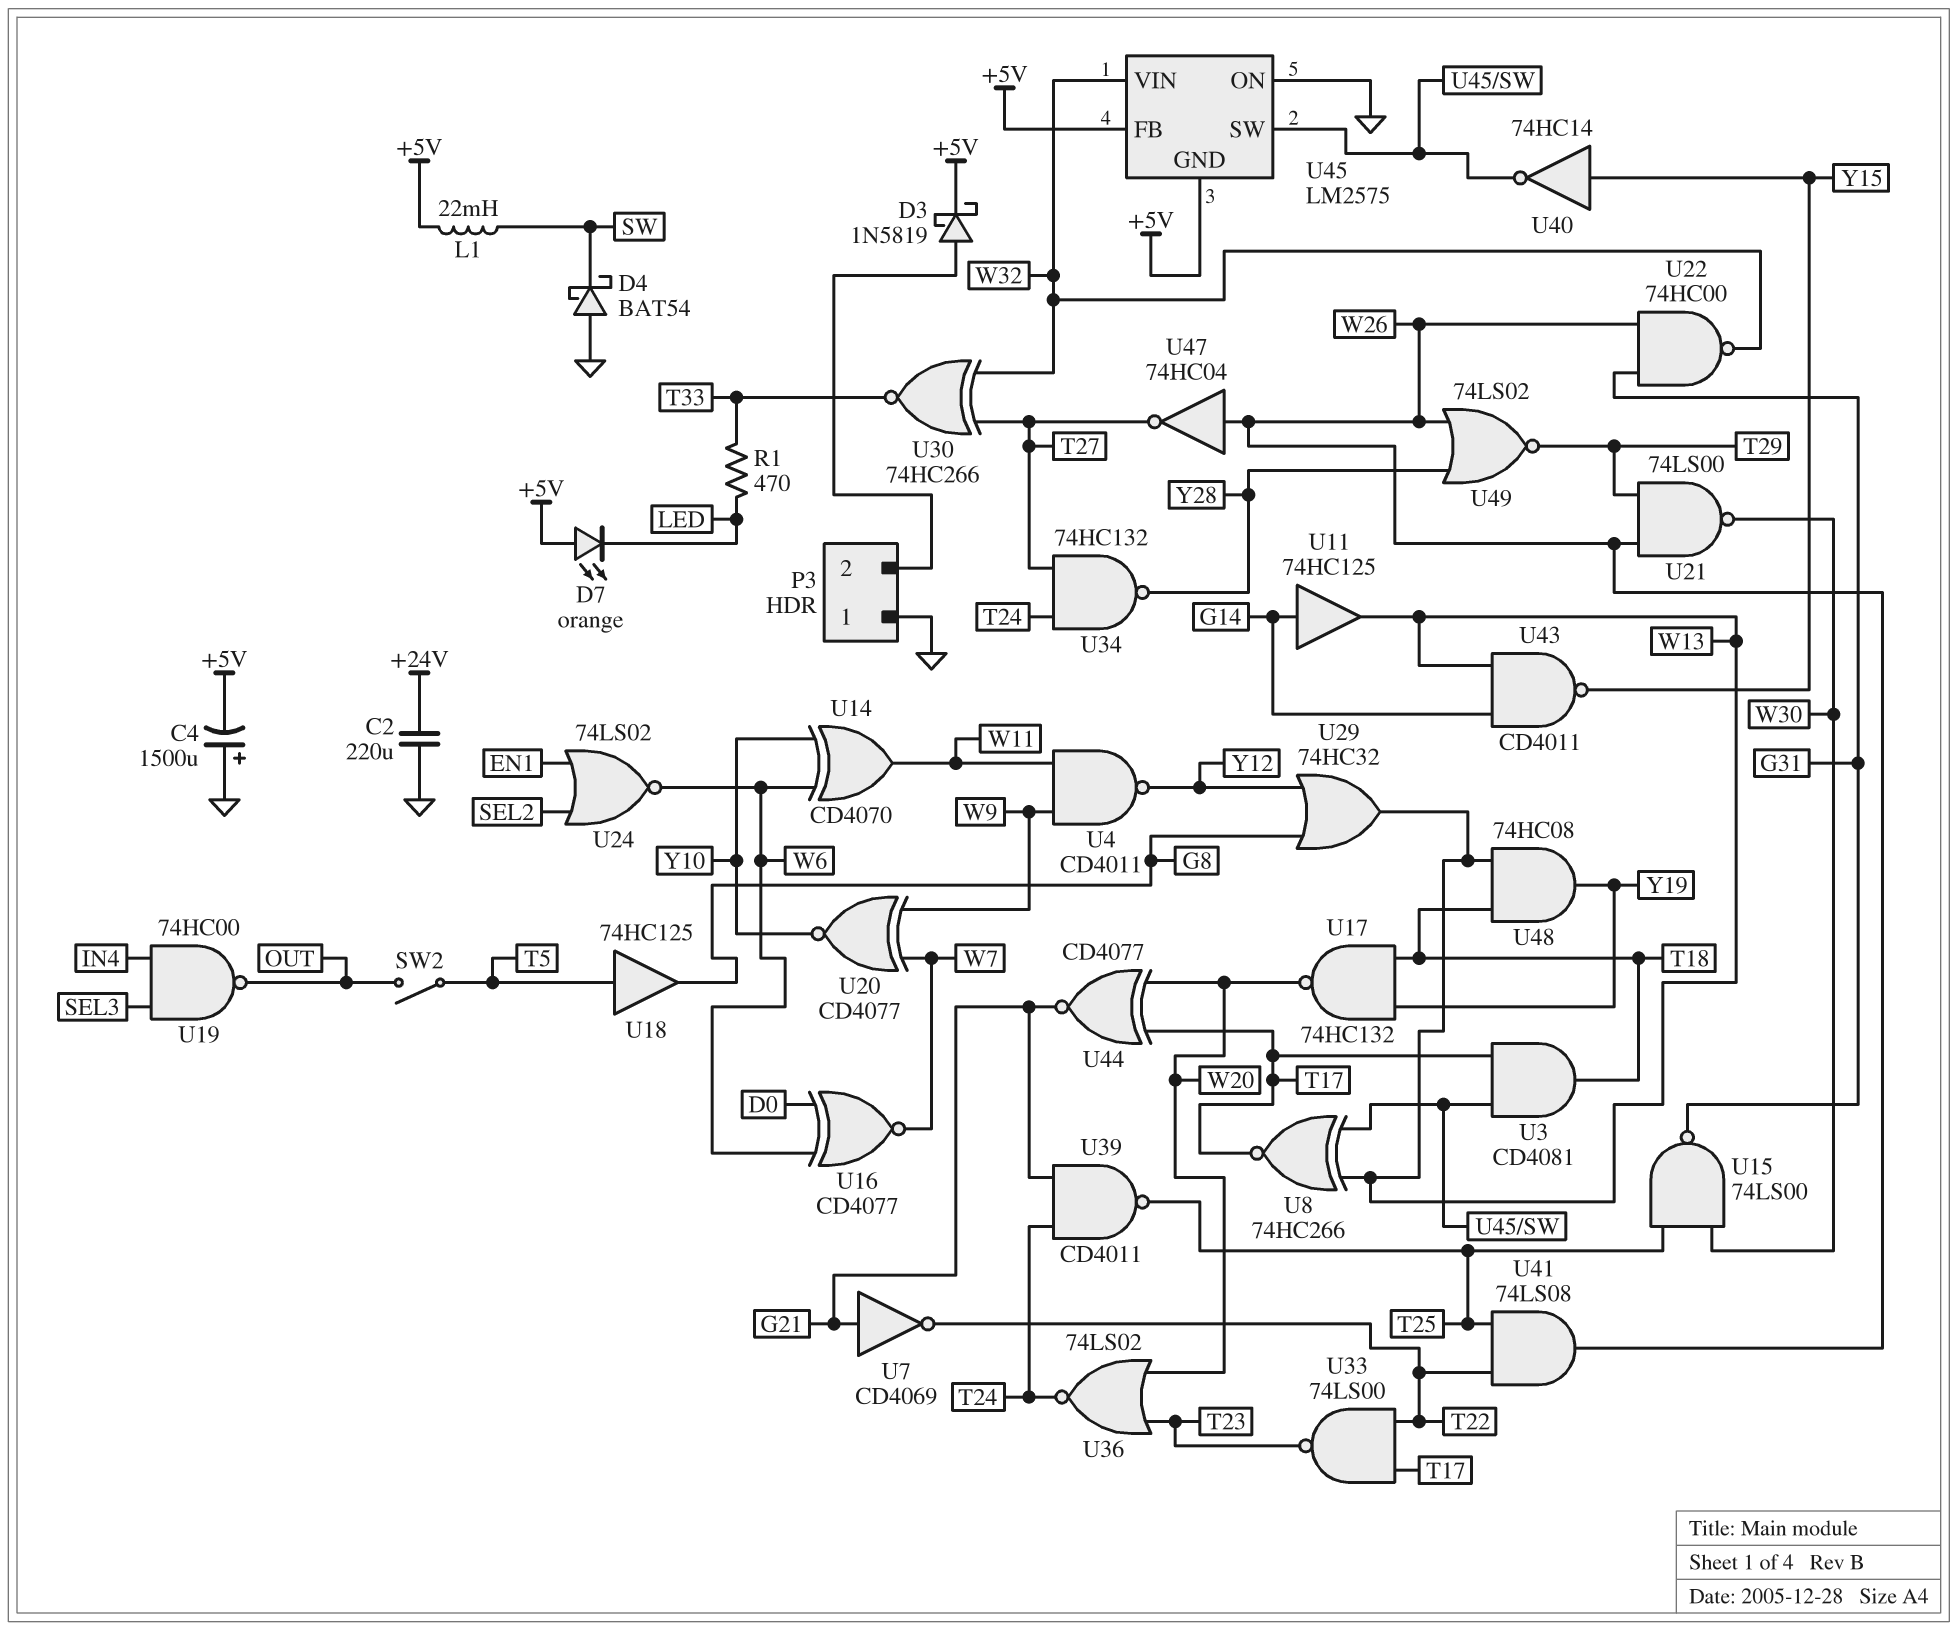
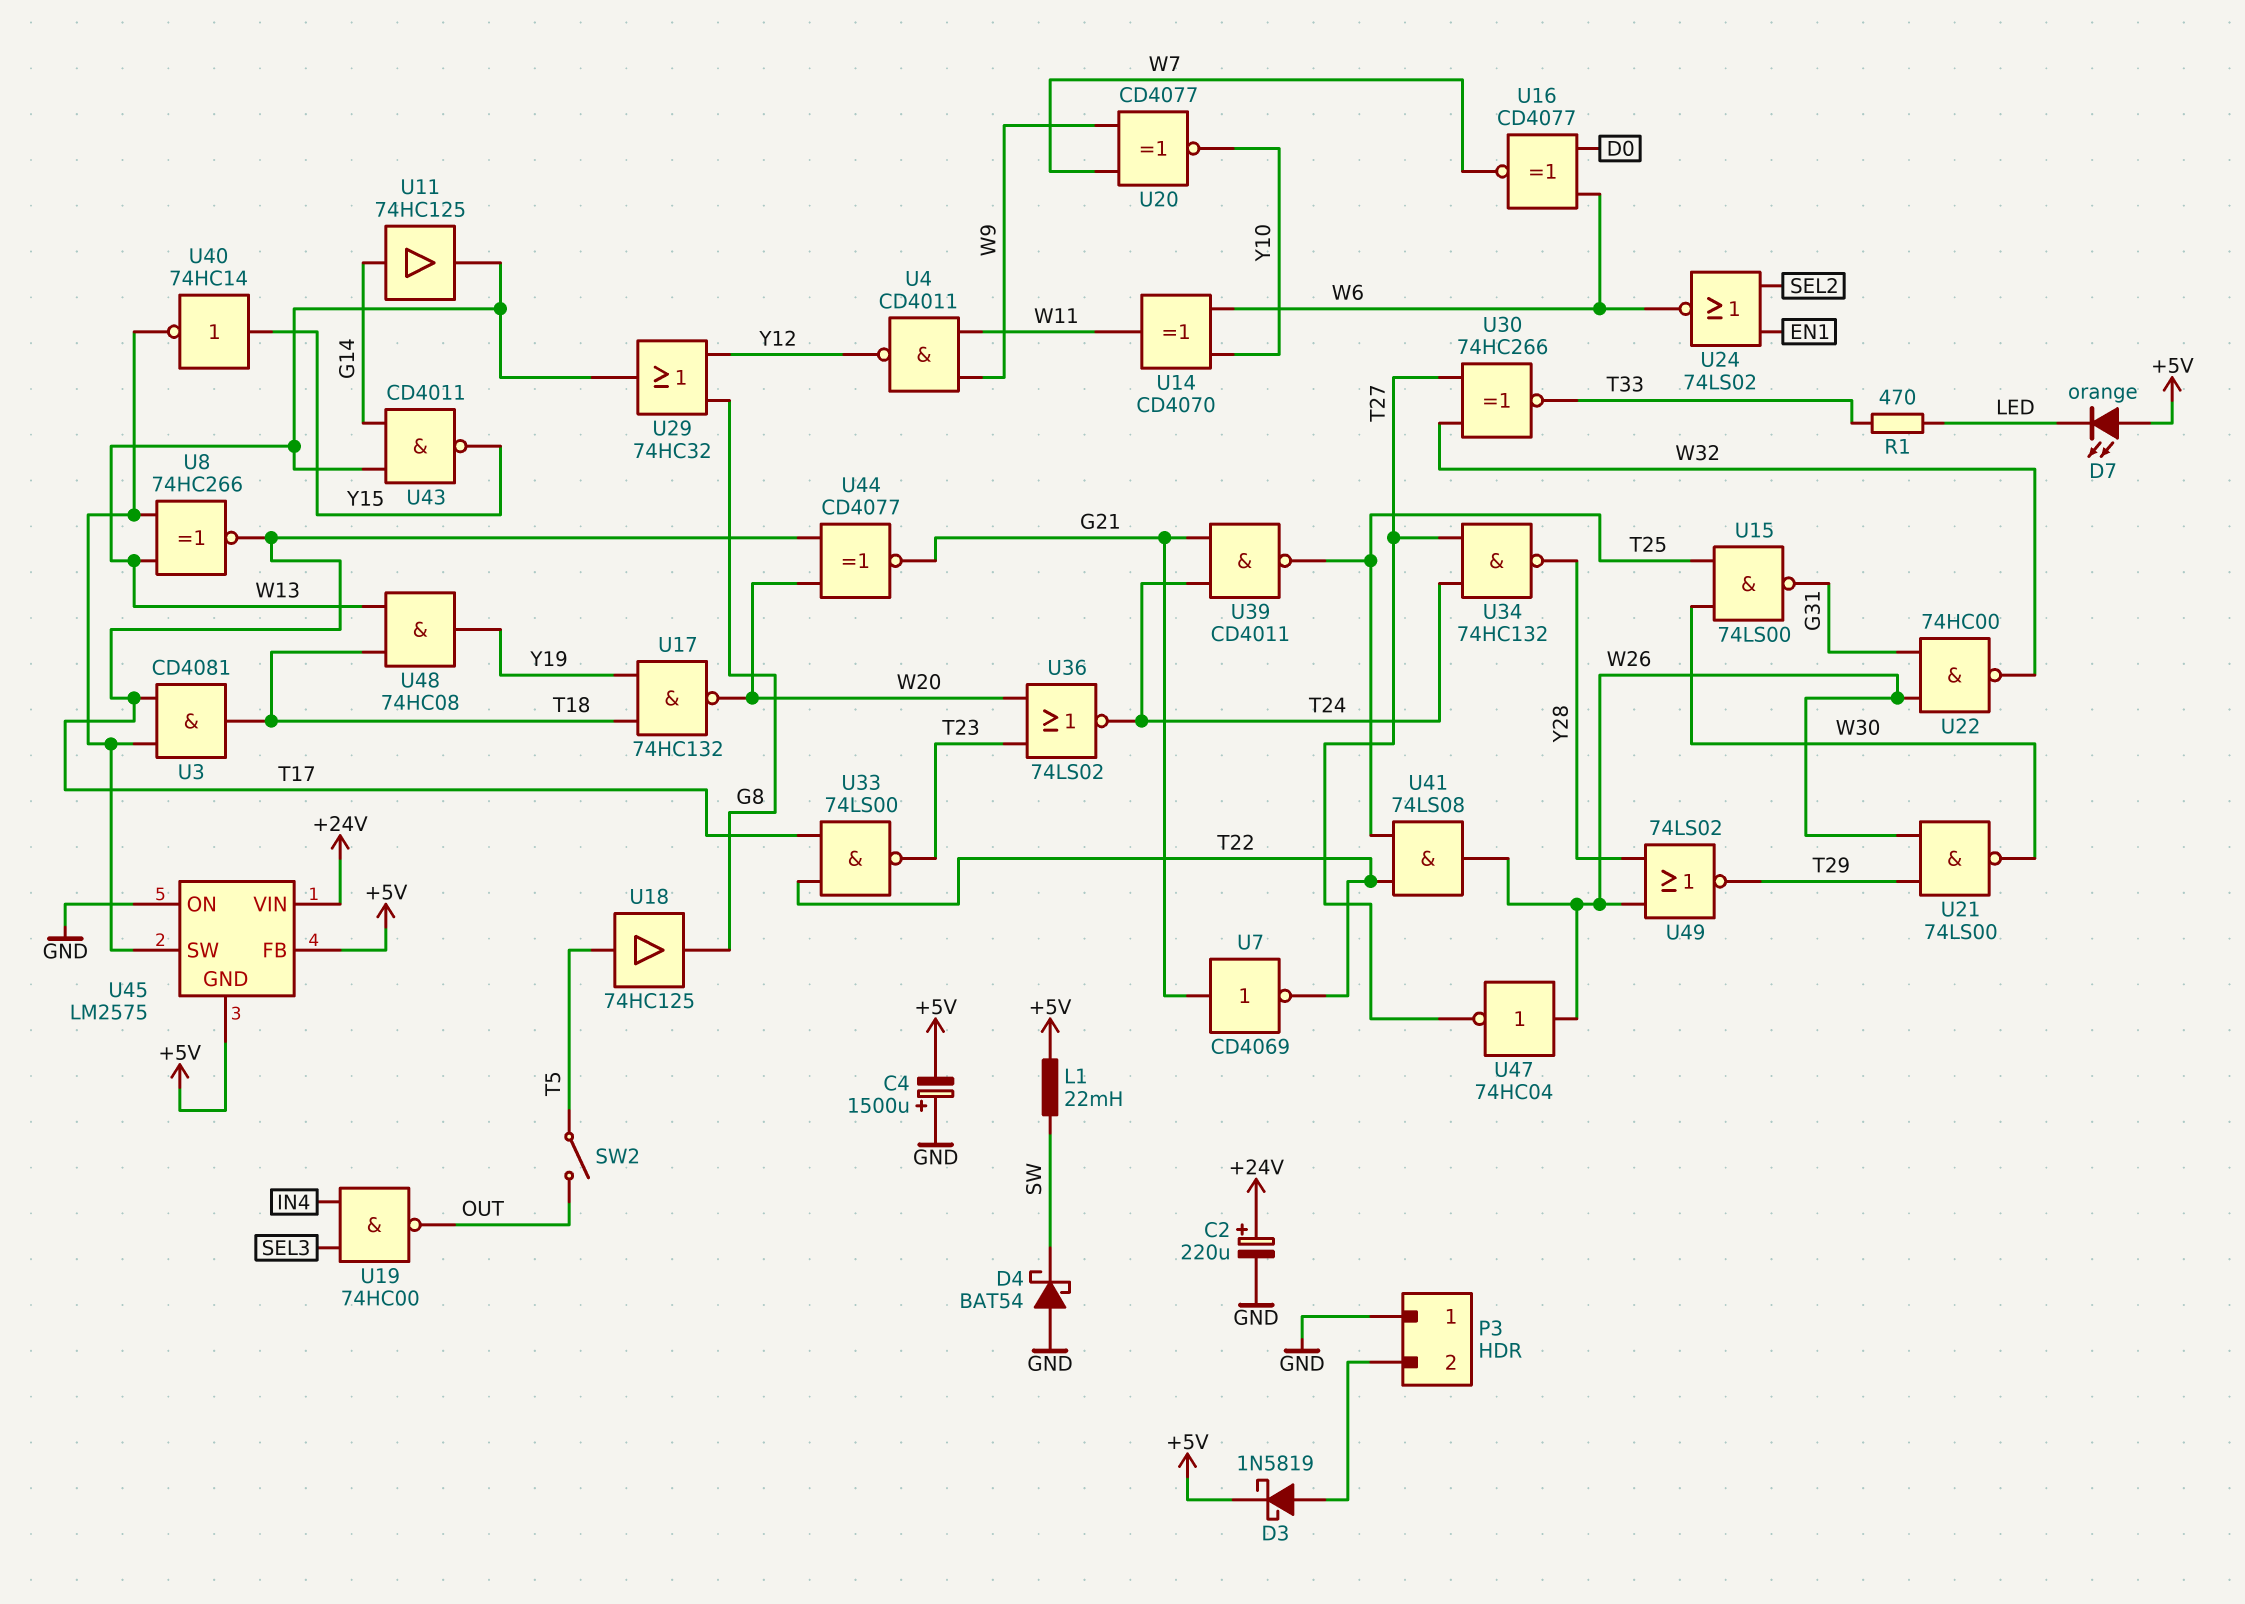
C2: 220uF (+24V, GND) -> 220uF (plus +24V, minus GND)
U45 pin VIN: W32 -> +24V

